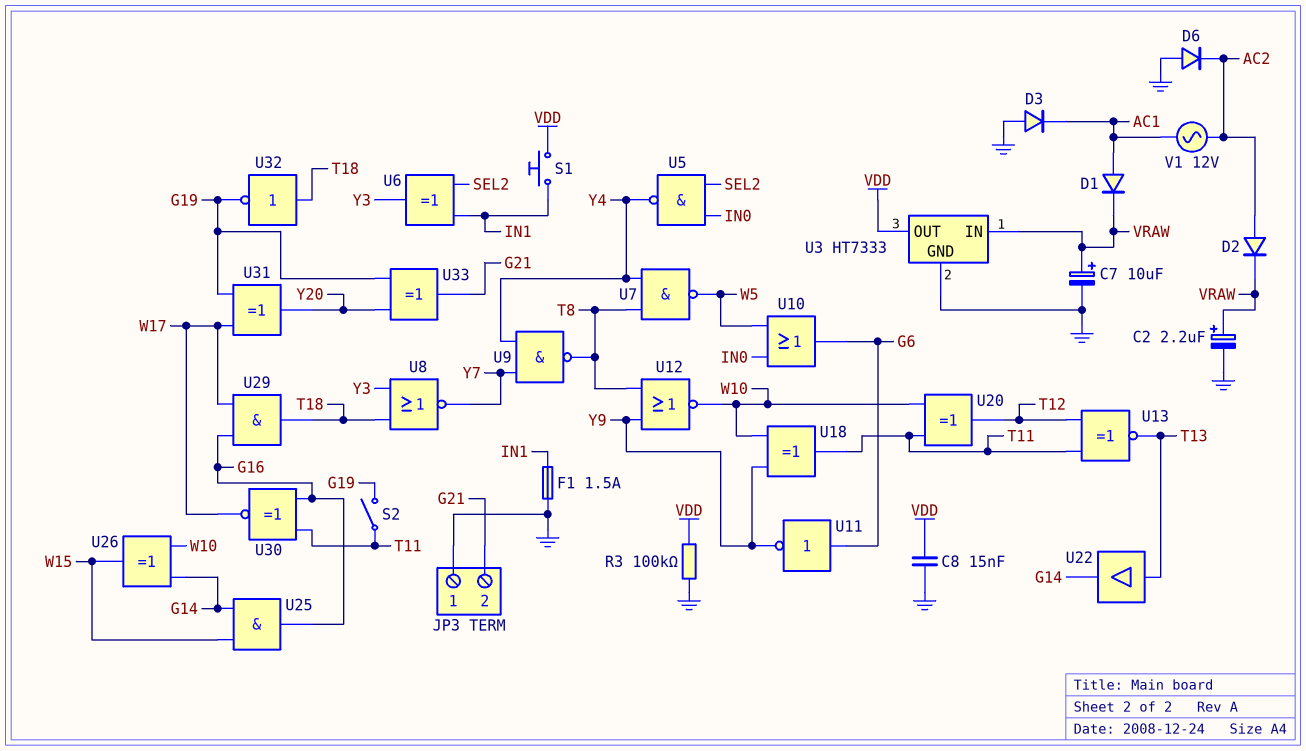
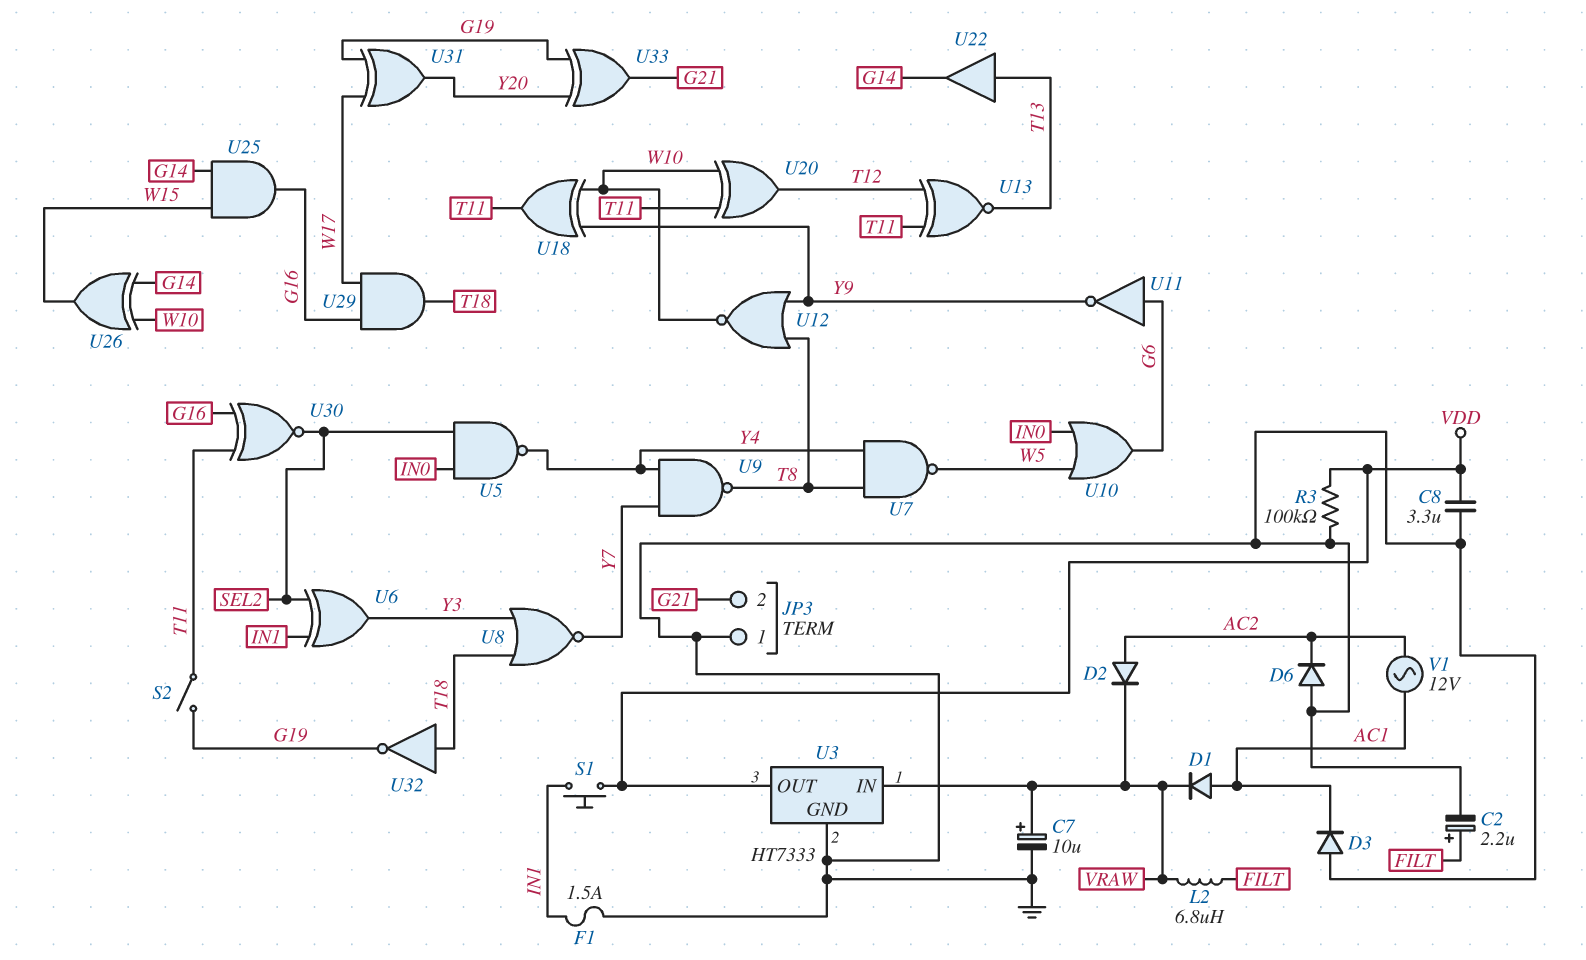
C2: 2.2uF (plus VRAW, minus GND) -> 2.2uF (plus FILT, minus GND)
C8: 15nF (GND, VDD) -> 3.3uF (GND, VDD)
L2: none -> 6.8uH (FILT, VRAW)
U30: XNOR (in G16, in T11, out W17) -> XNOR (in G16, in T11, out SEL2)

